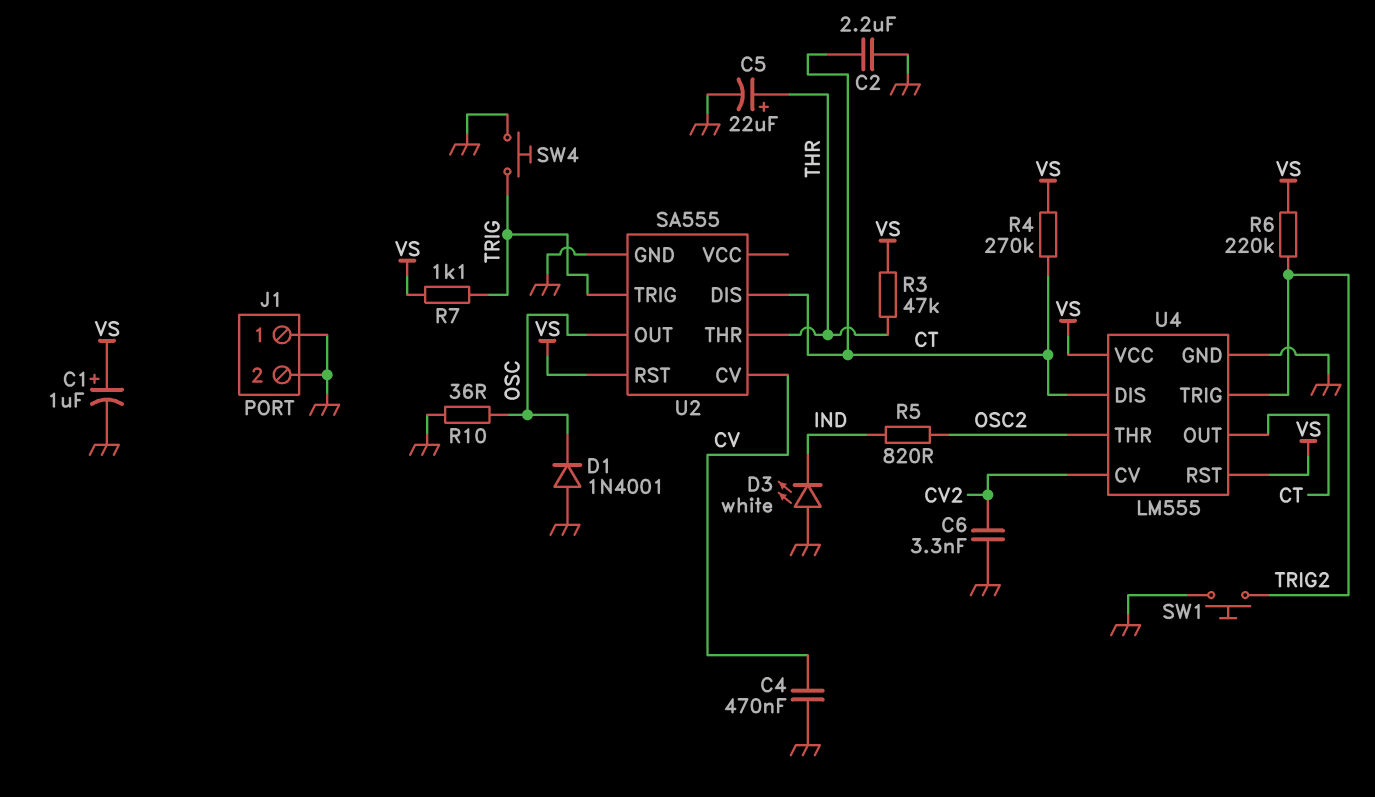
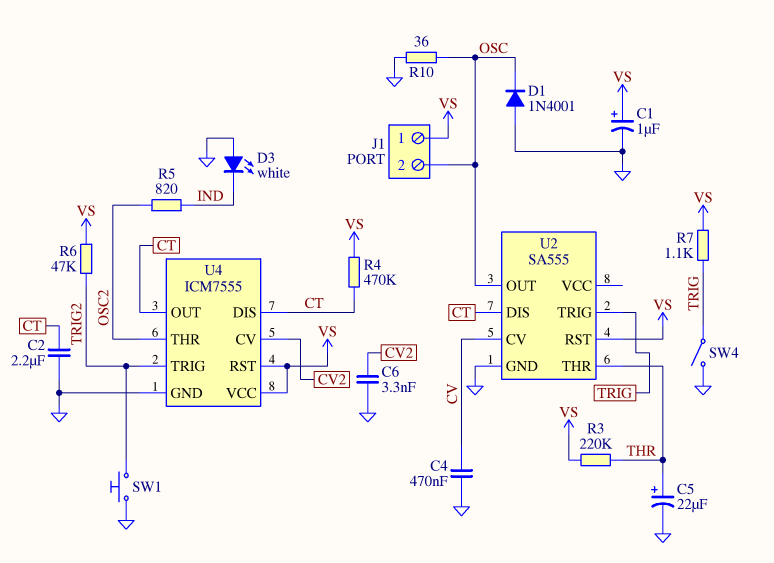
J1 pin 1: GND -> VS
J1 pin 2: GND -> OSC
R3: 47k (THR, VS) -> 220k (THR, VS)
R4: 270k (CT, VS) -> 470k (CT, VS)
R6: 220k (TRIG2, VS) -> 47k (TRIG2, VS)
SW4: button (GND, TRIG) -> switch (GND, TRIG)
U4: LM555 -> ICM7555

